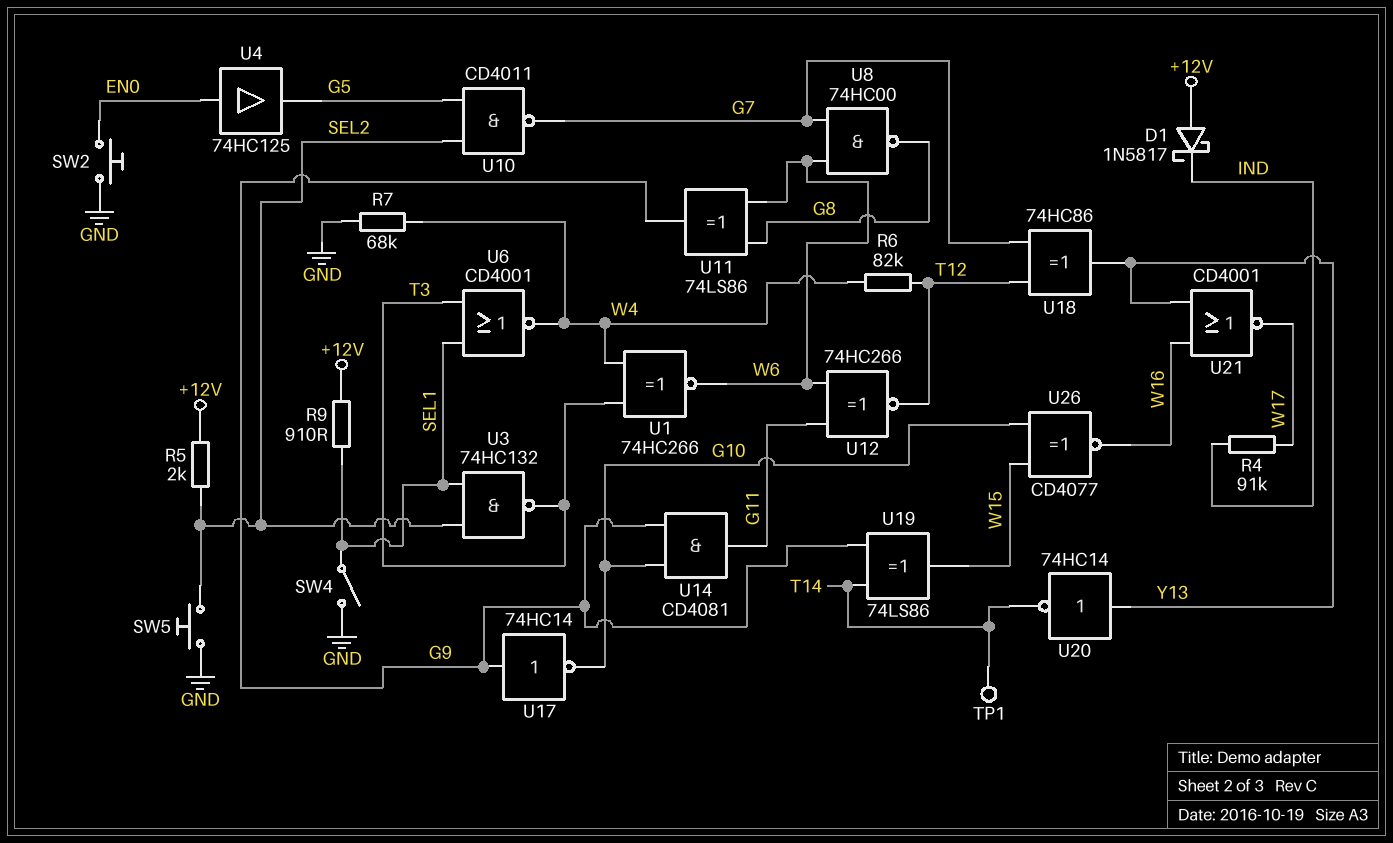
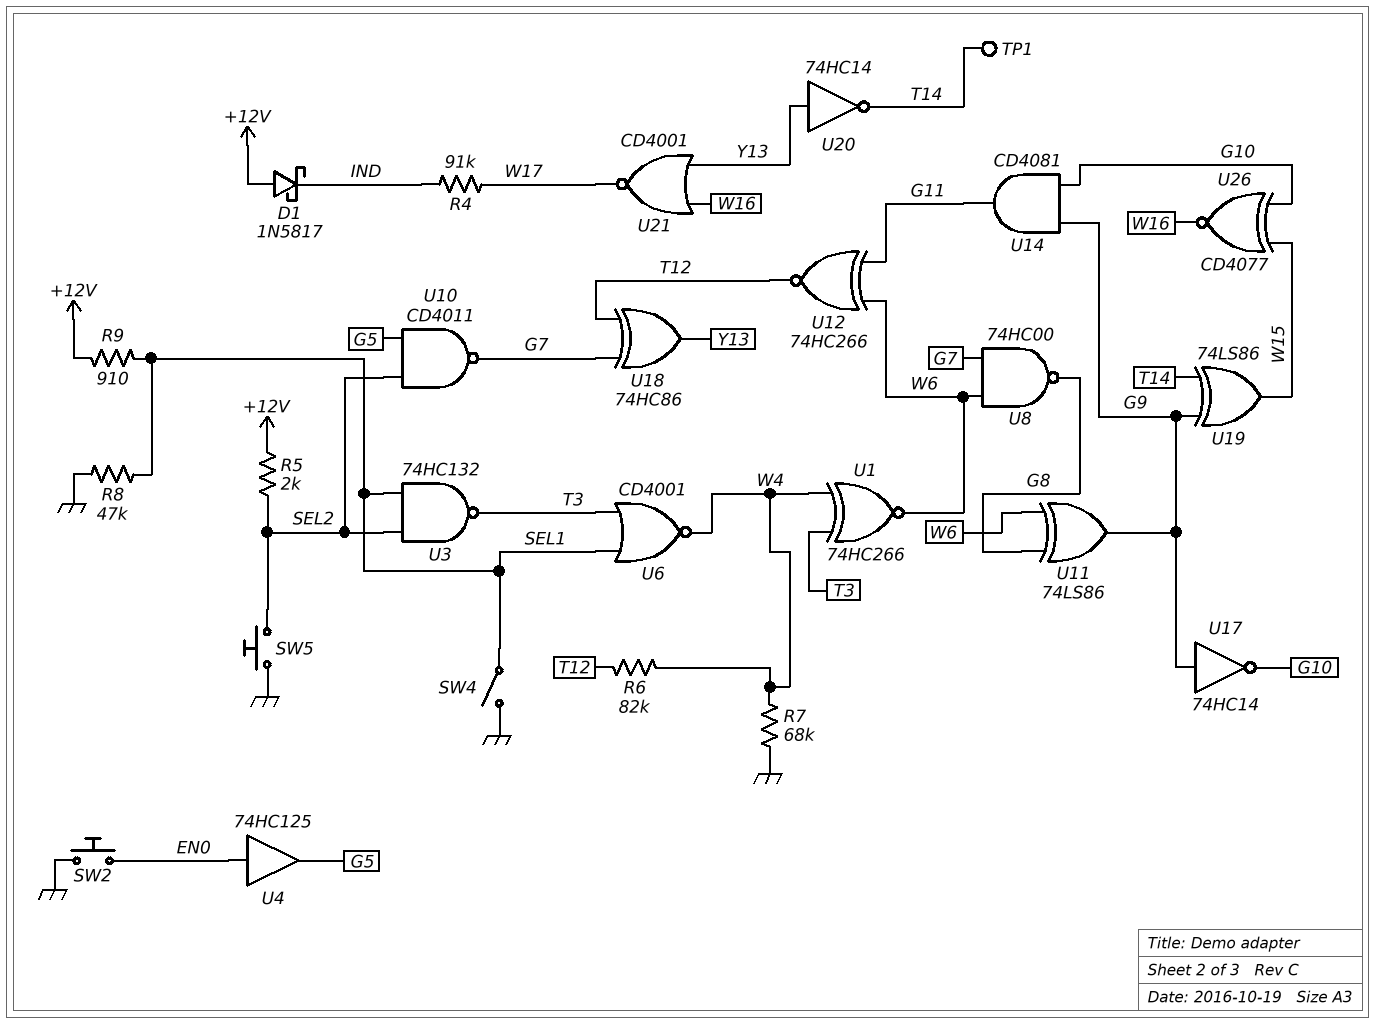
R8: none -> 47k (GND, SEL1)

